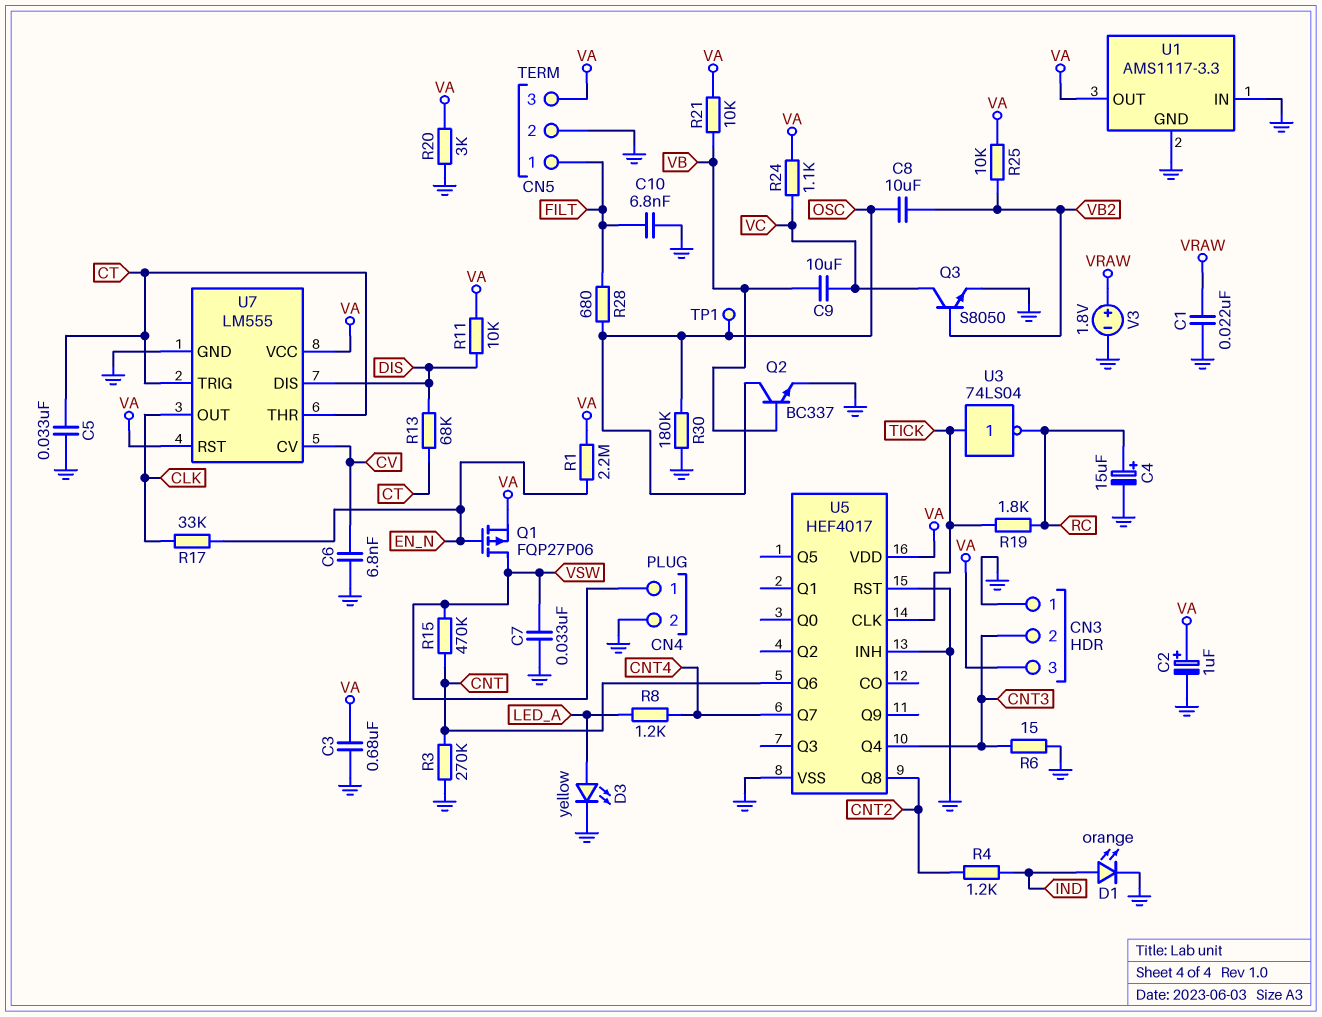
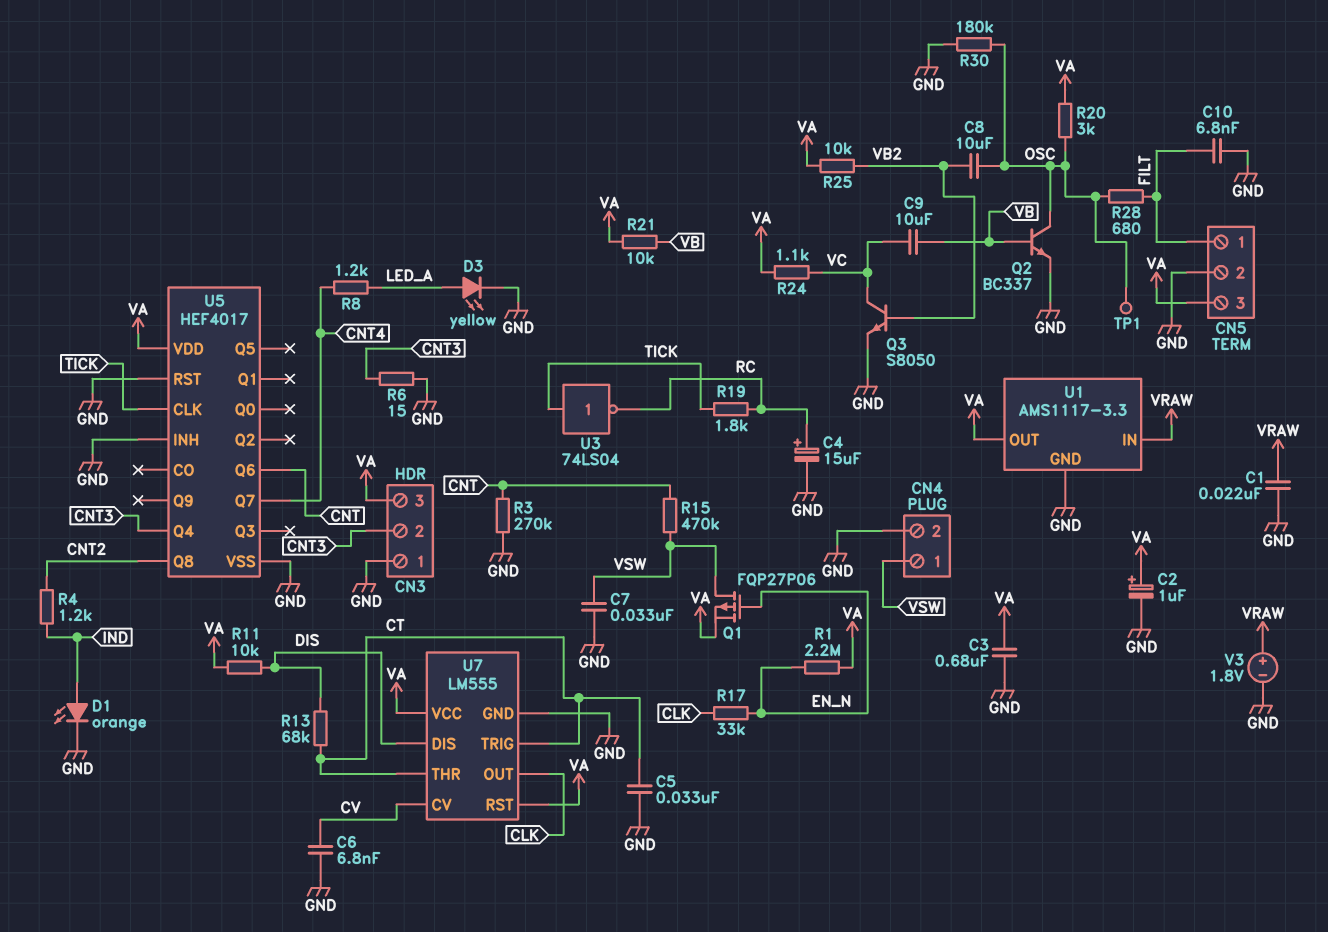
R20: 3k (GND, VA) -> 3k (OSC, VA)
U1 pin IN: GND -> VRAW

